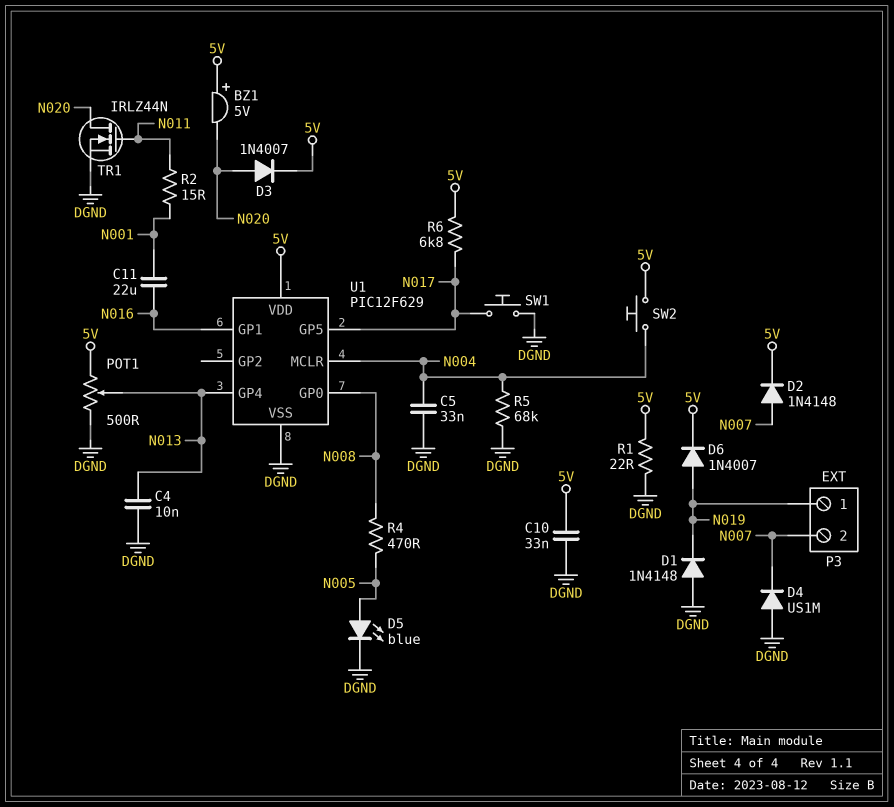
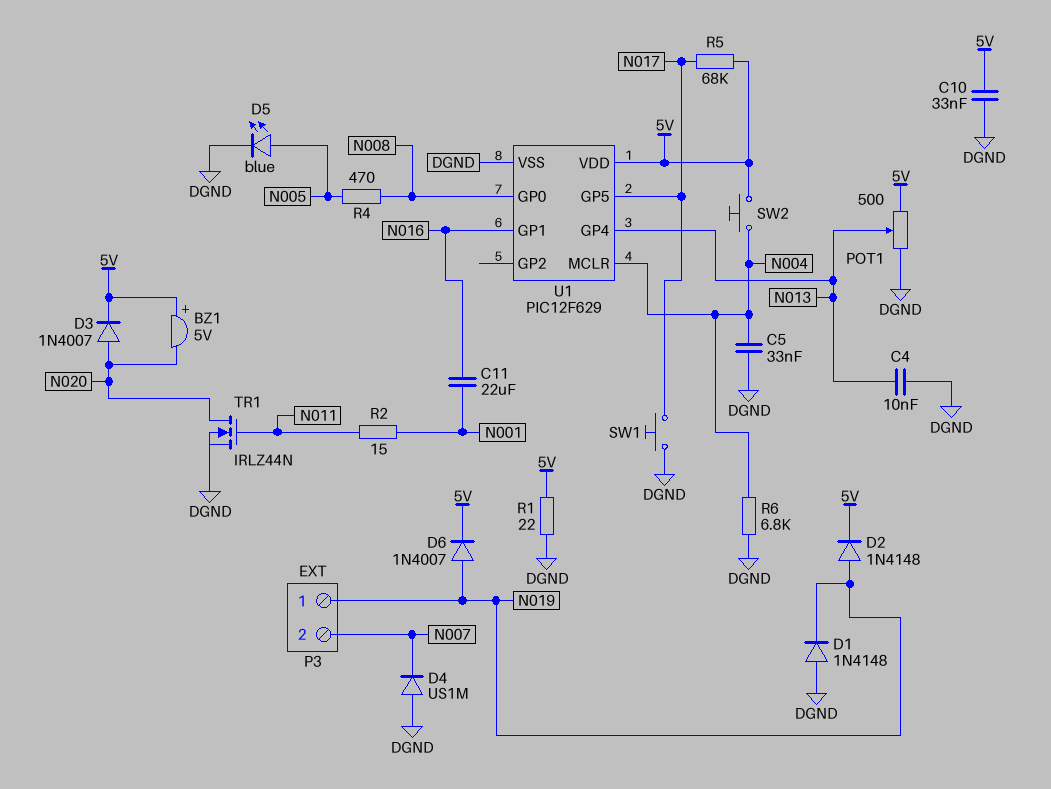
D2: diode 1N4148 (A N007, K 5V) -> diode 1N4148 (A N019, K 5V)
R5: 68k (DGND, N004) -> 68k (5V, N017)
R6: 6.8k (5V, N017) -> 6.8k (DGND, N004)

